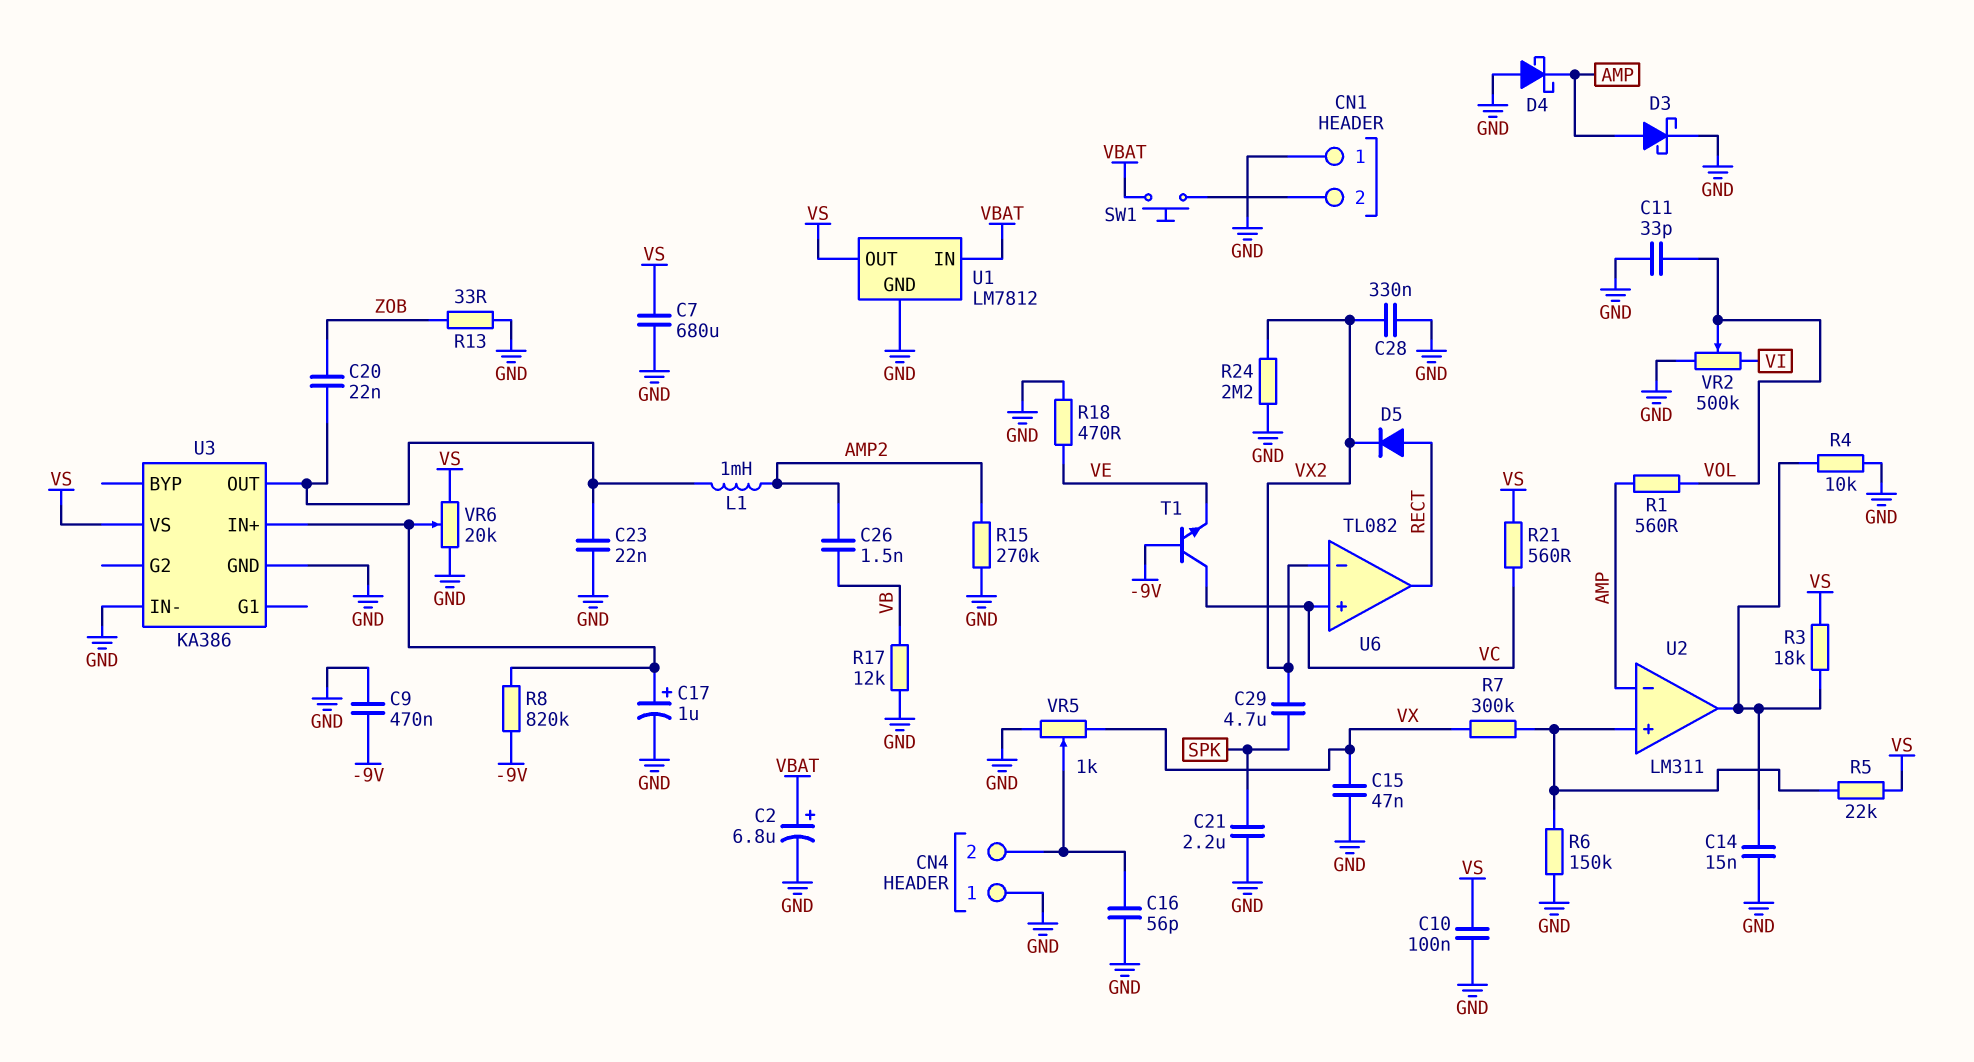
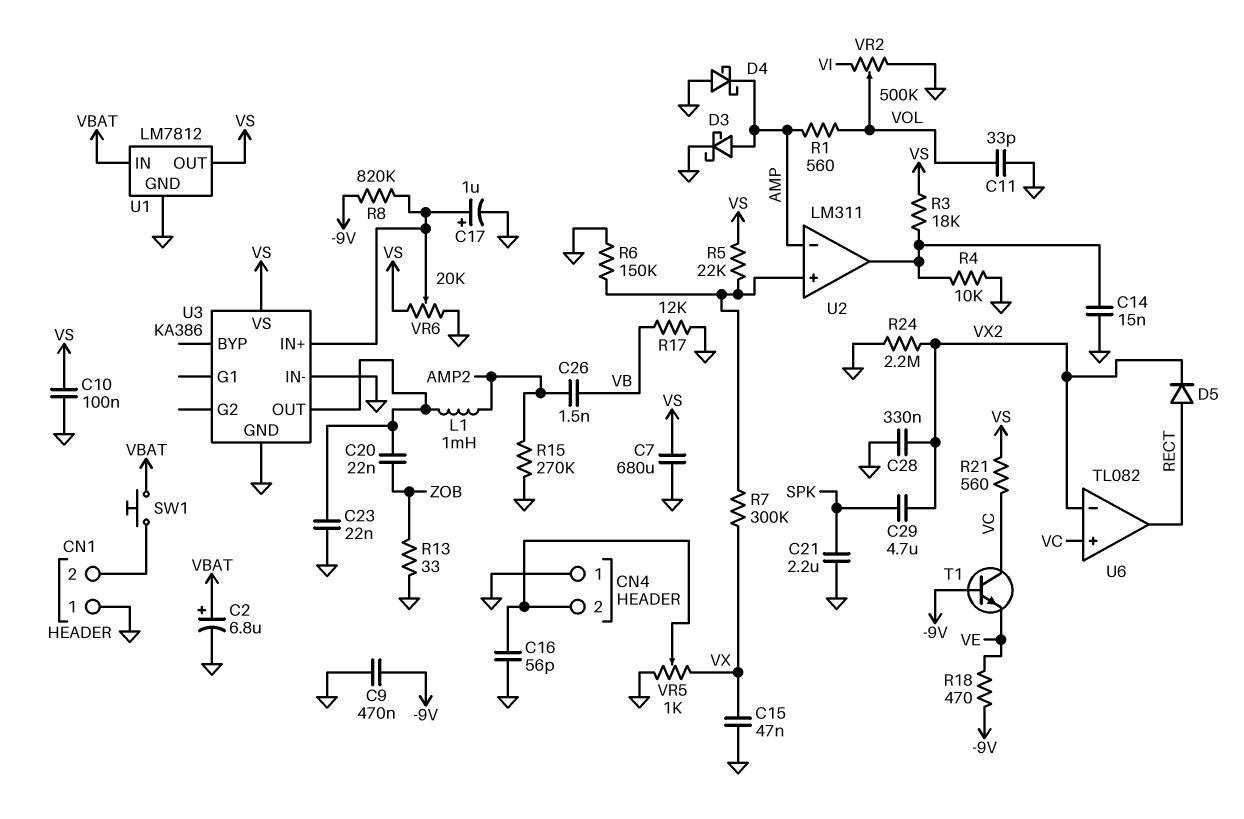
R18: 470 (GND, VE) -> 470 (-9V, VE)

